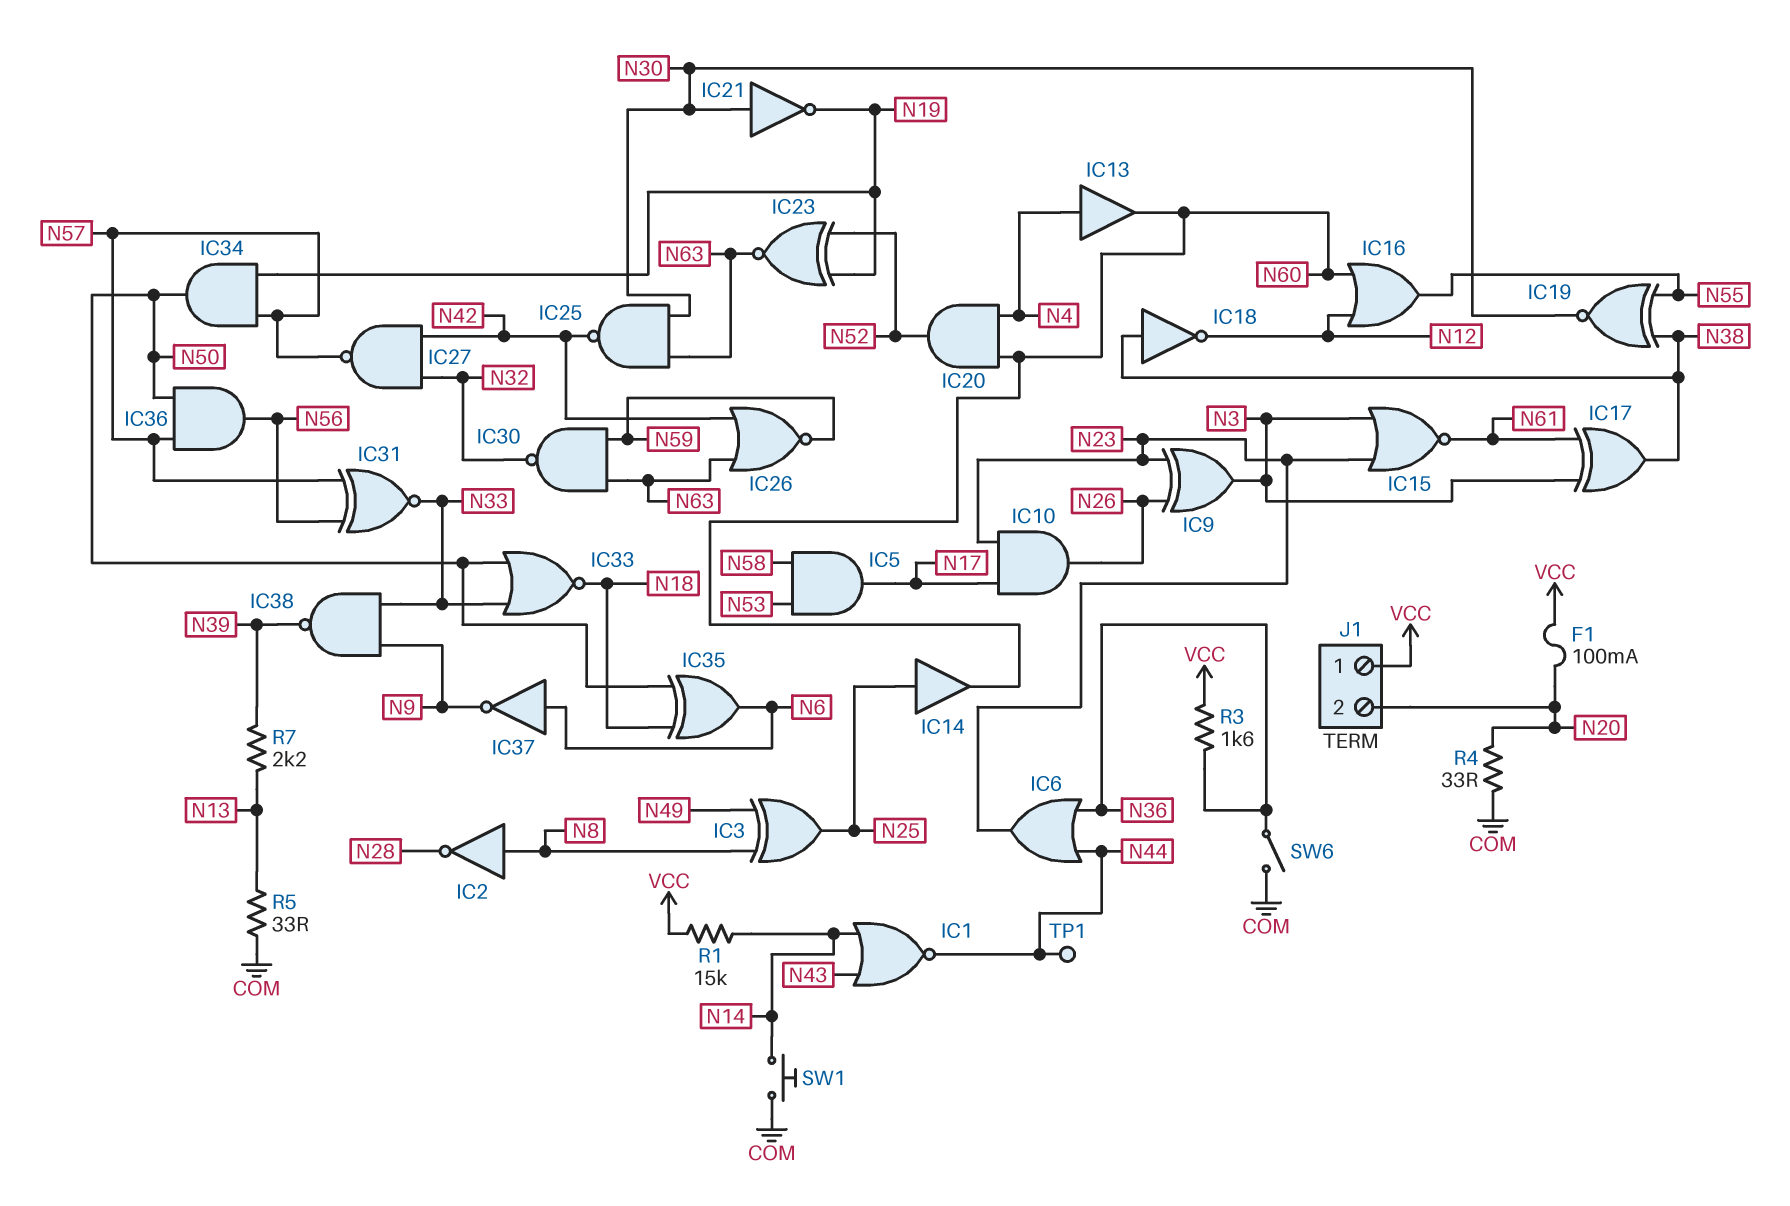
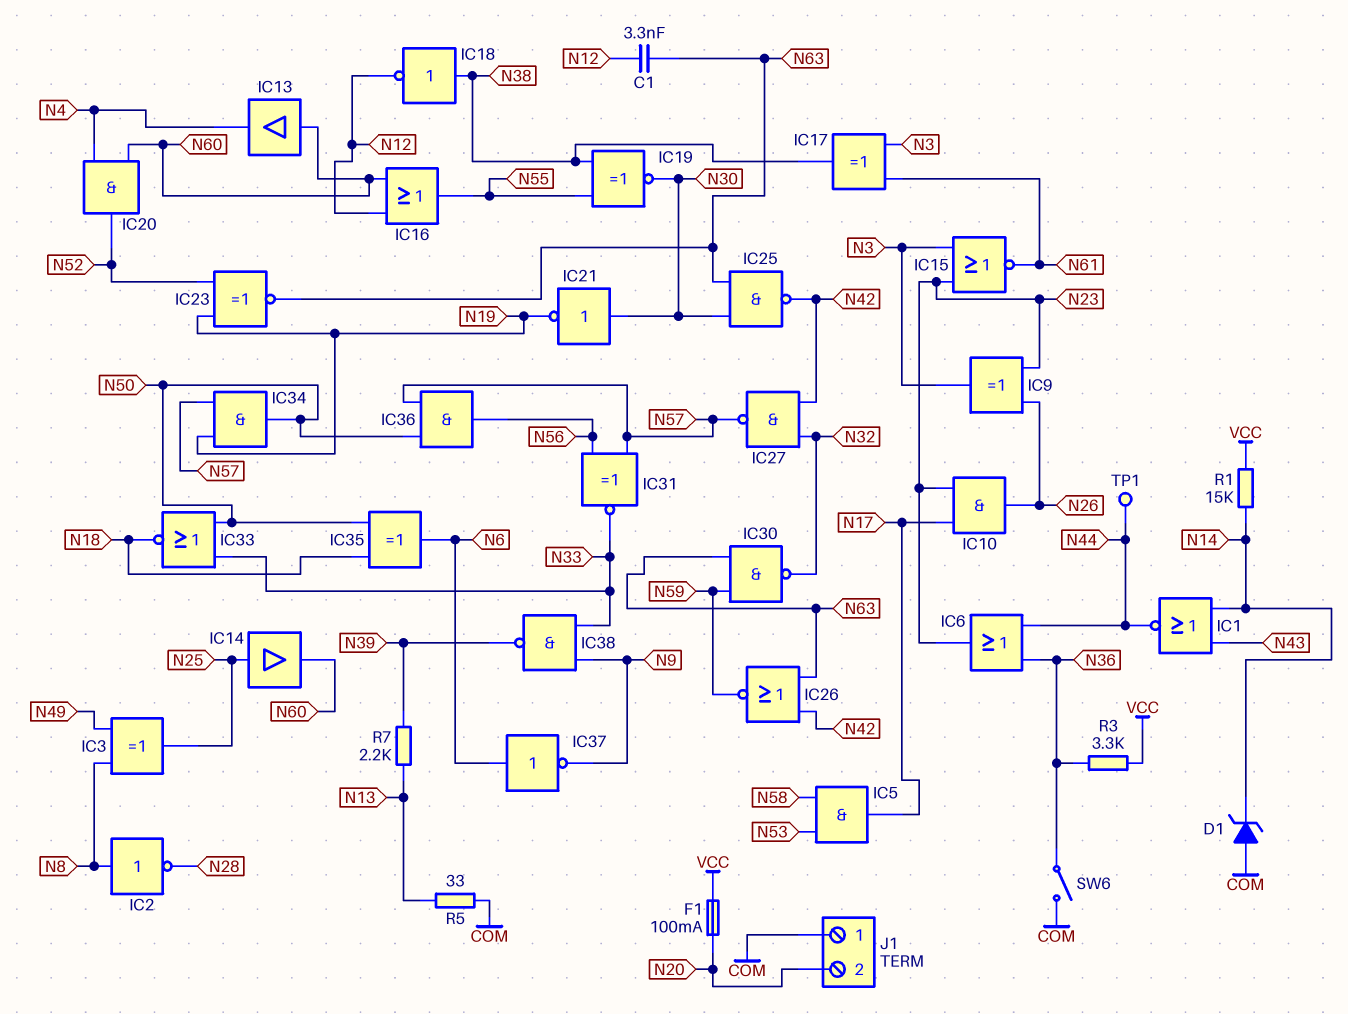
C1: none -> 3.3nF (N12, N63)
D1: none -> zener (A COM, K N14)
IC13: buffer (in N4, out N60) -> buffer (in N60, out N4)
J1 pin 1: VCC -> COM
R3: 1.6k (N36, VCC) -> 3.3k (N36, VCC)
R4: 33 (COM, N20) -> none
SW1: button (COM, N14) -> none

